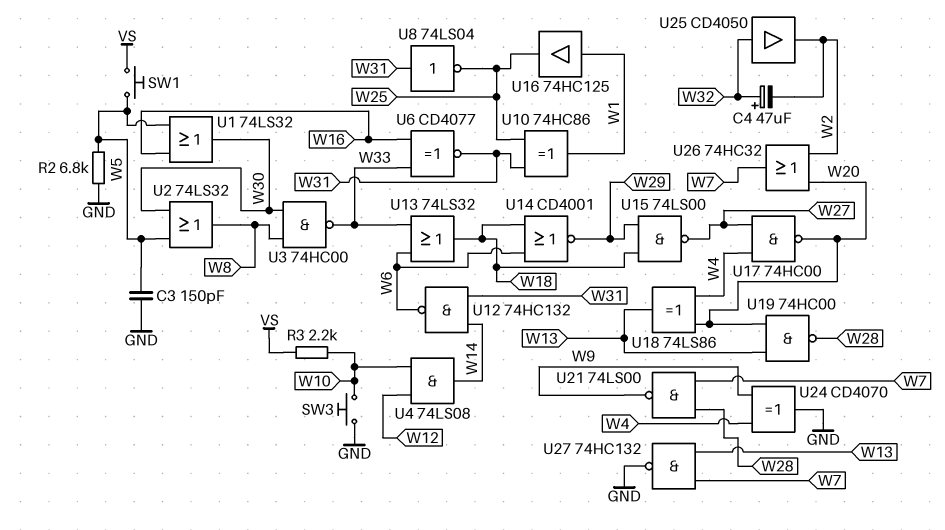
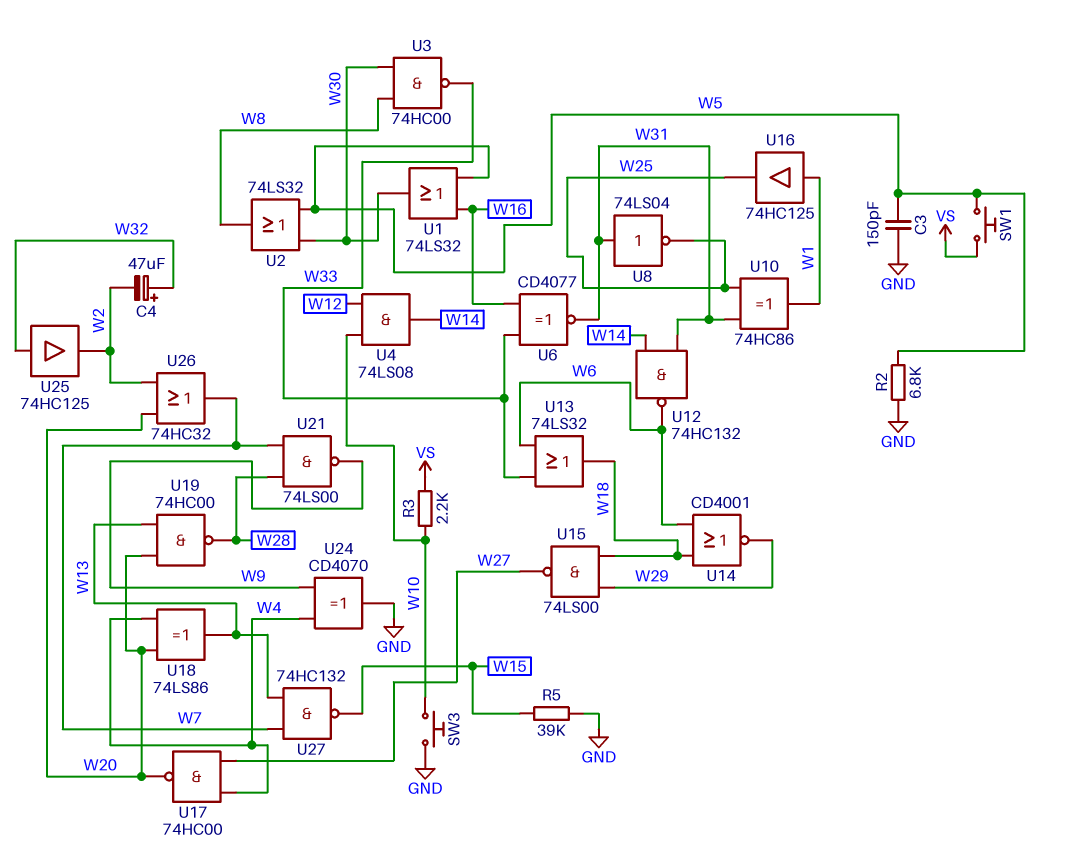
R5: none -> 39k (GND, W15)
U25: buffer CD4050 (in W32, out W2) -> buffer 74HC125 (in W32, out W2)
U27: NAND 74HC132 (in W7, in W13, out GND) -> NAND 74HC132 (in W7, in W13, out W15)

